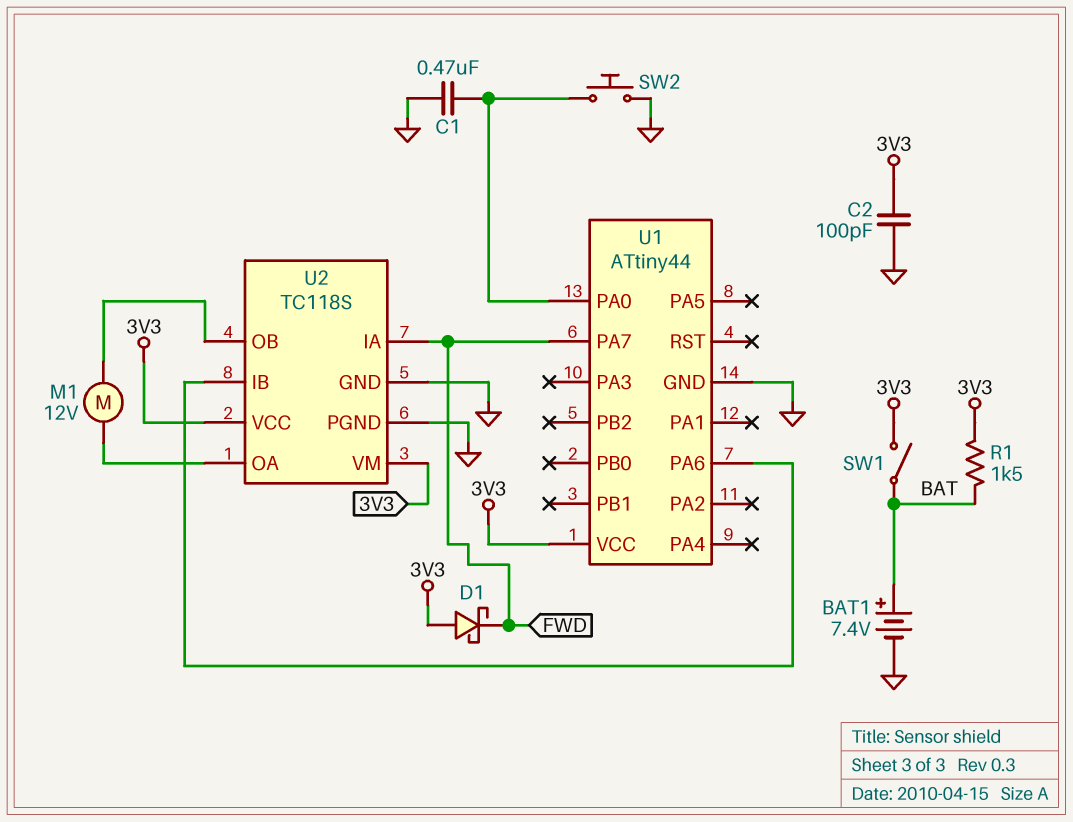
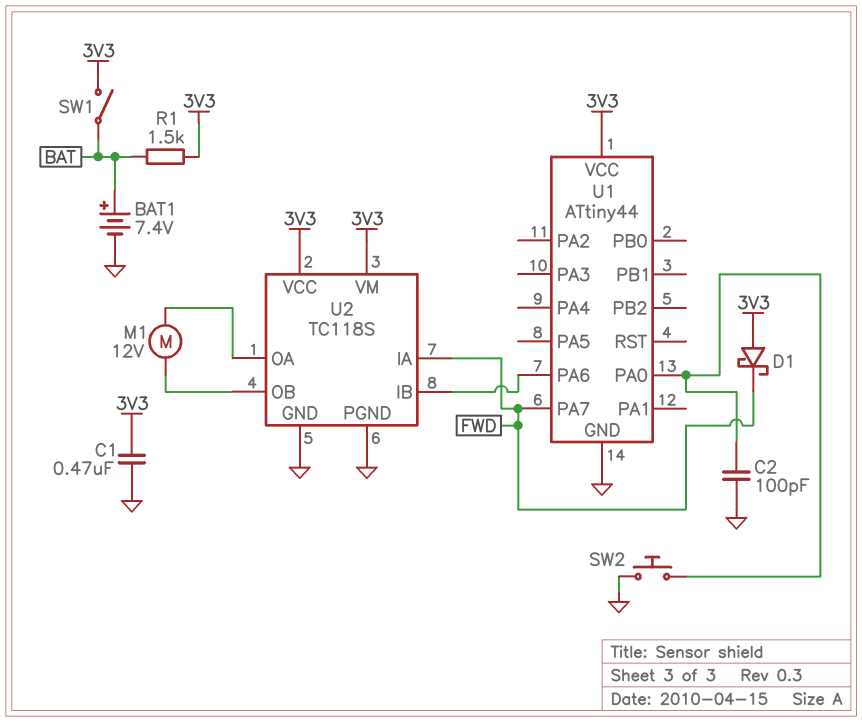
C1: 470nF (GND, U1/PA0) -> 470nF (3V3, GND)
C2: 100pF (3V3, GND) -> 100pF (GND, U1/PA0)

